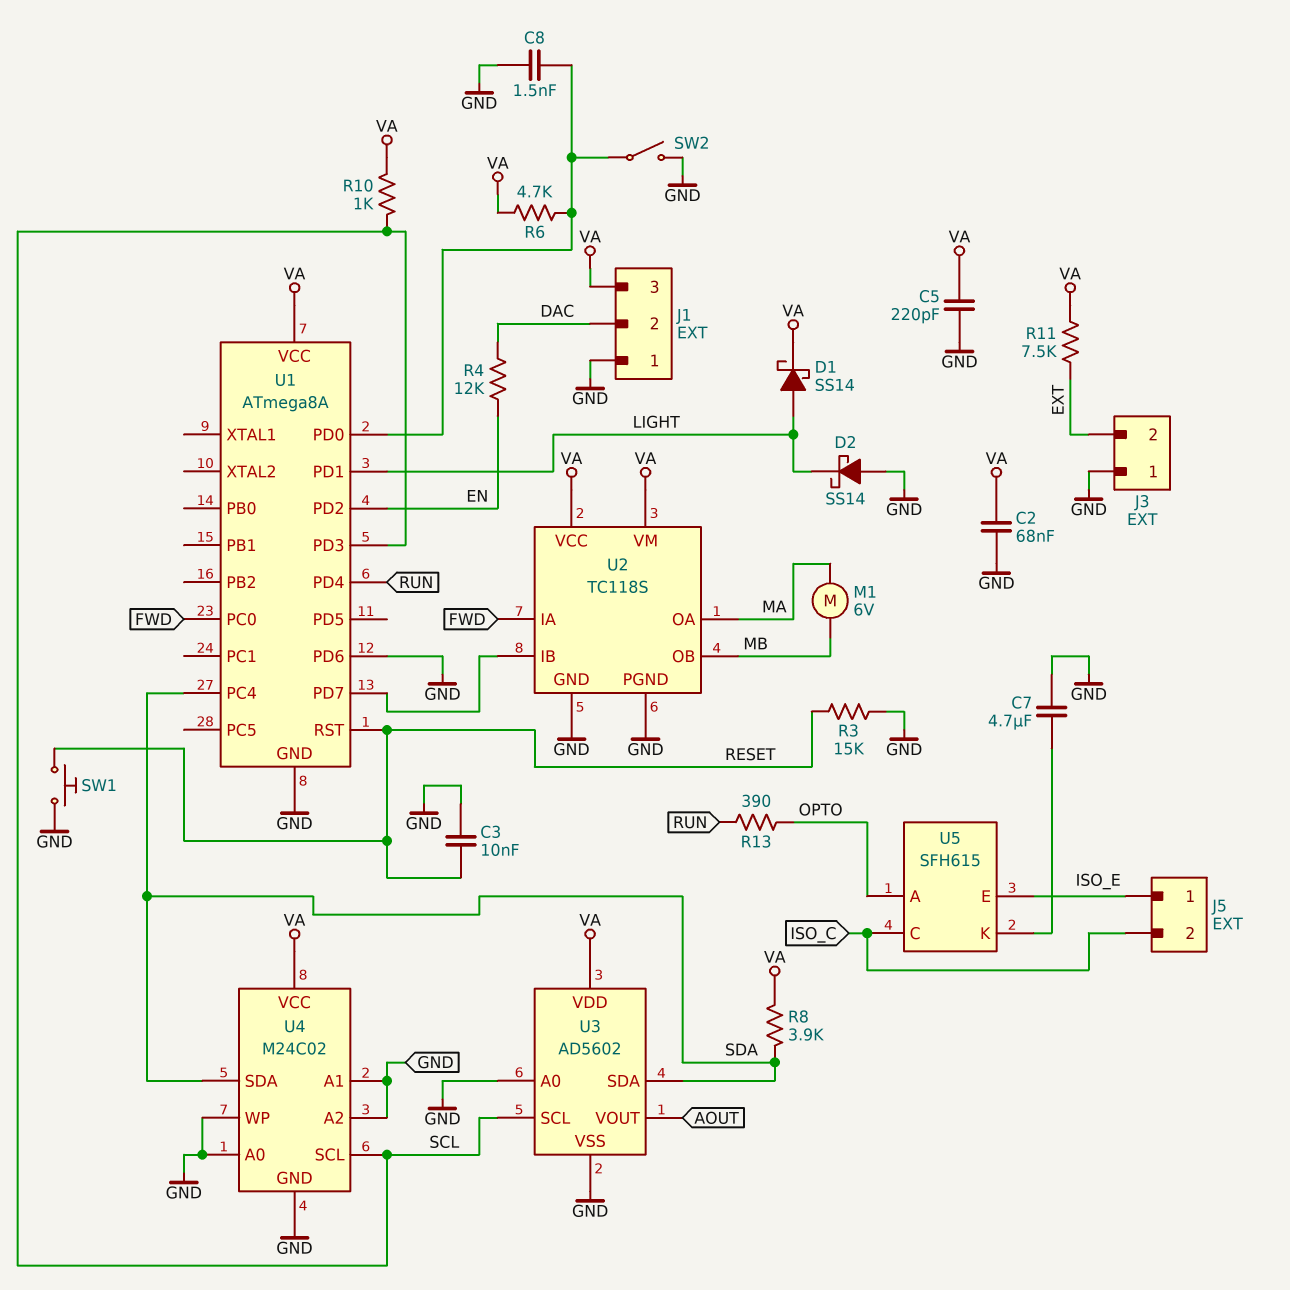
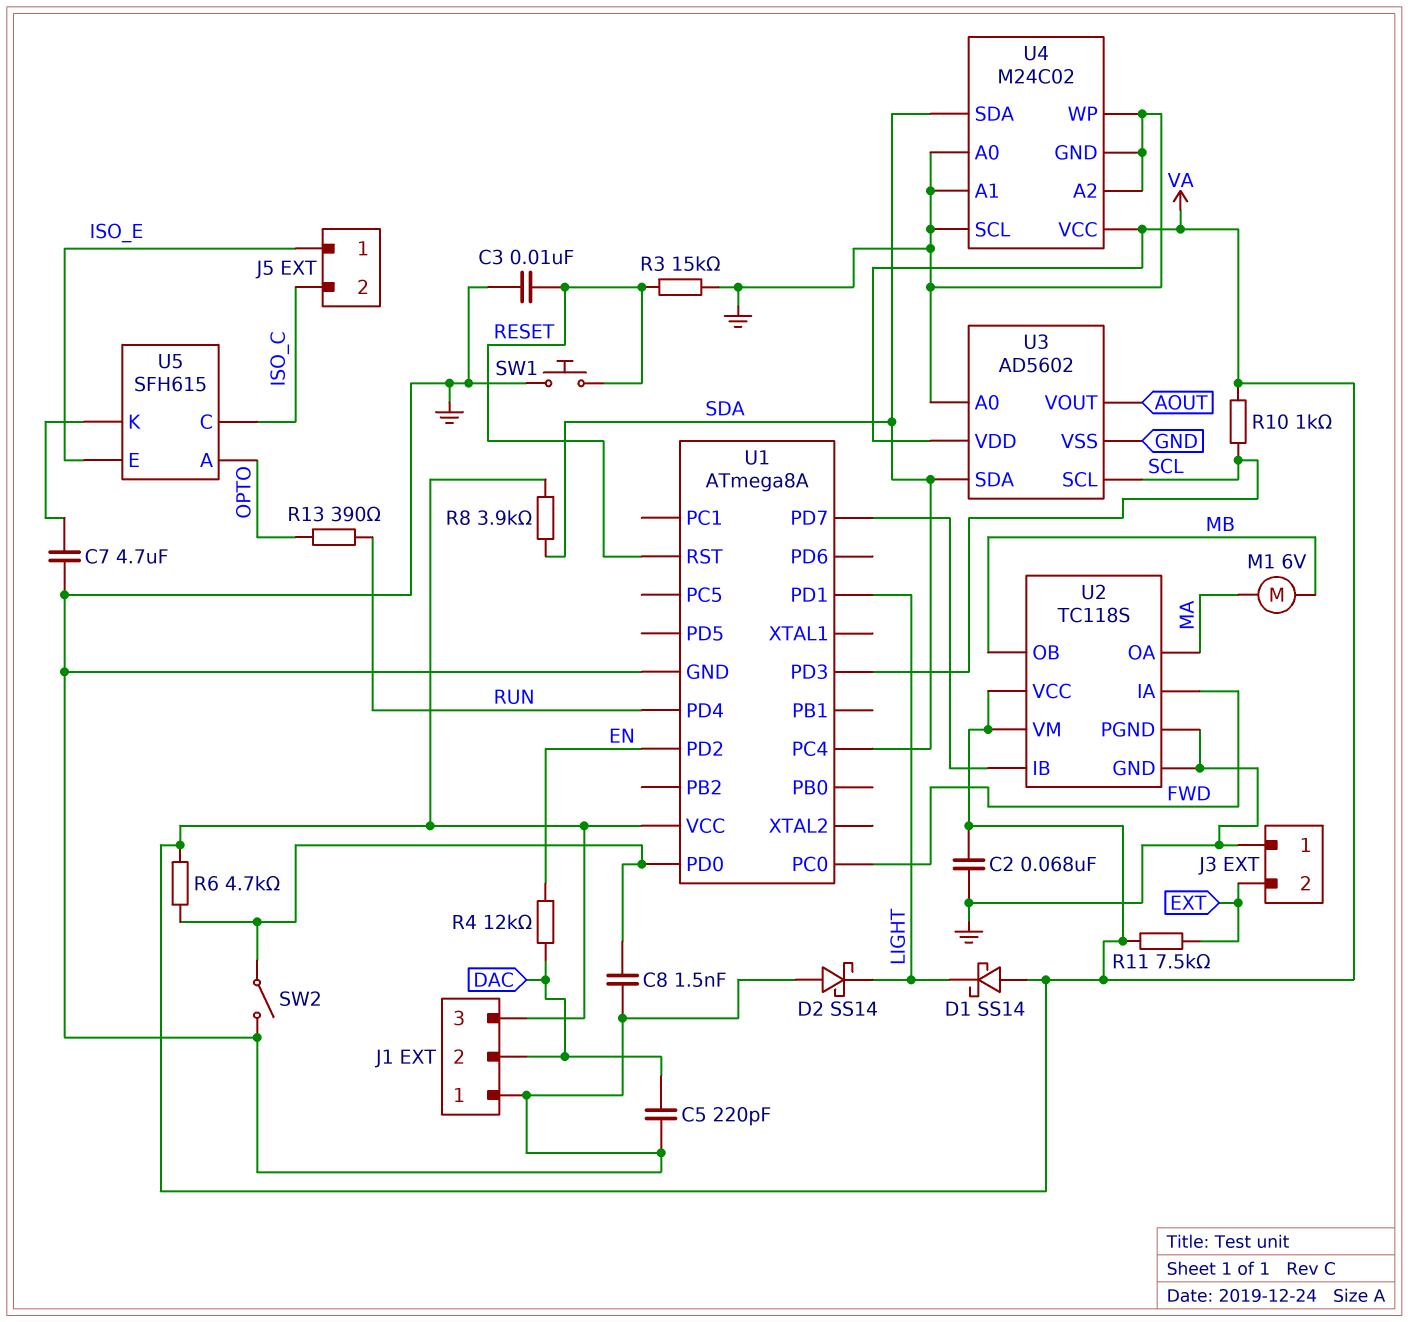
C5: 220pF (GND, VA) -> 220pF (DAC, GND)
D1: schottky SS14 (A LIGHT, K VA) -> schottky SS14 (A VA, K LIGHT)
U1 pin PD6: GND -> none
U4 pin SCL: SCL -> GND

